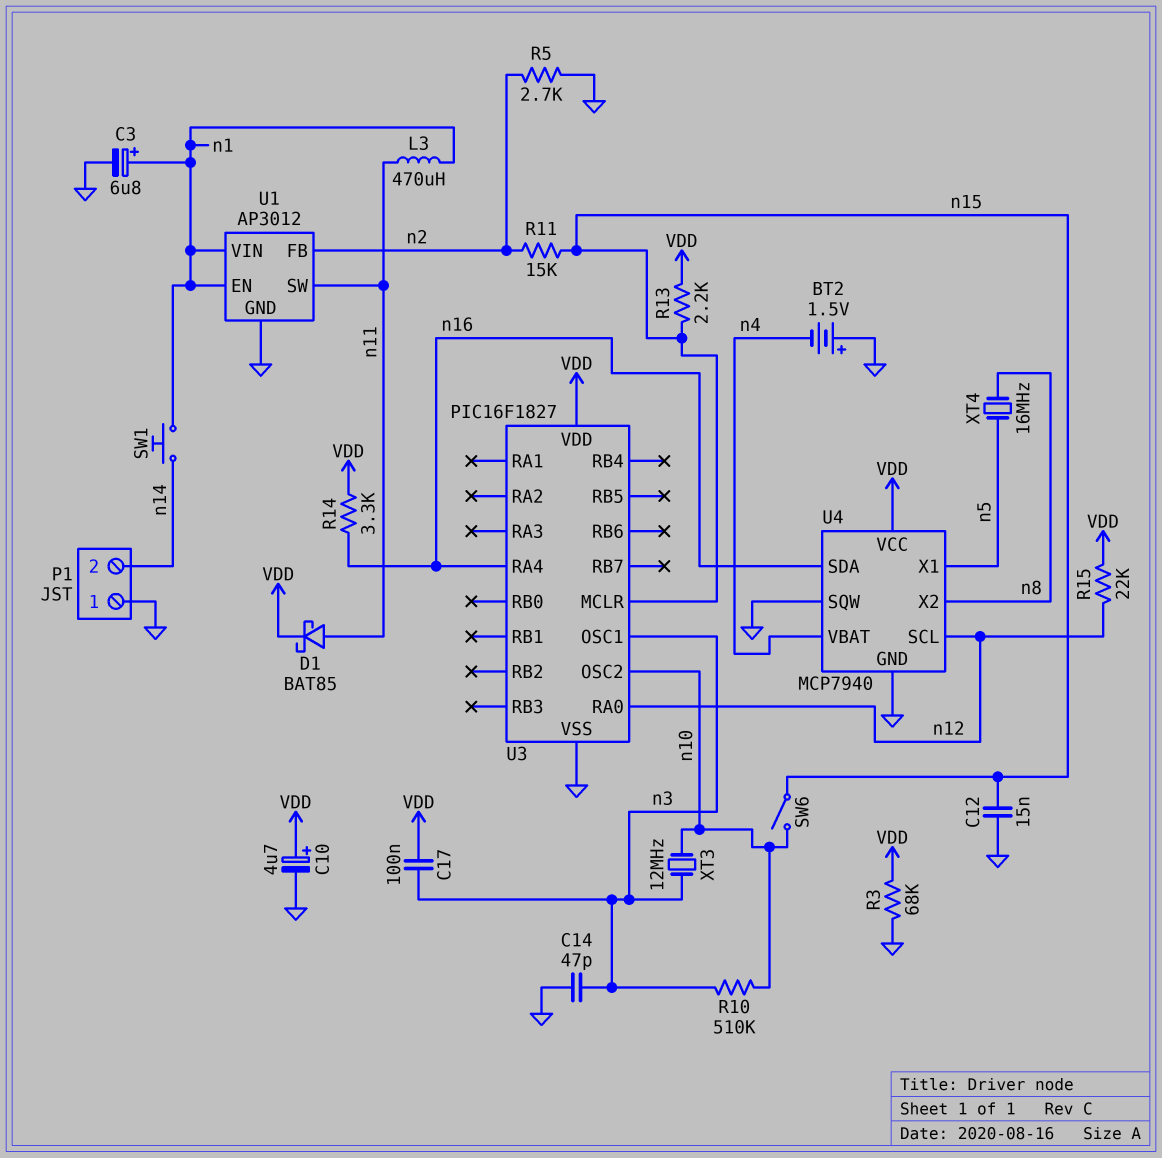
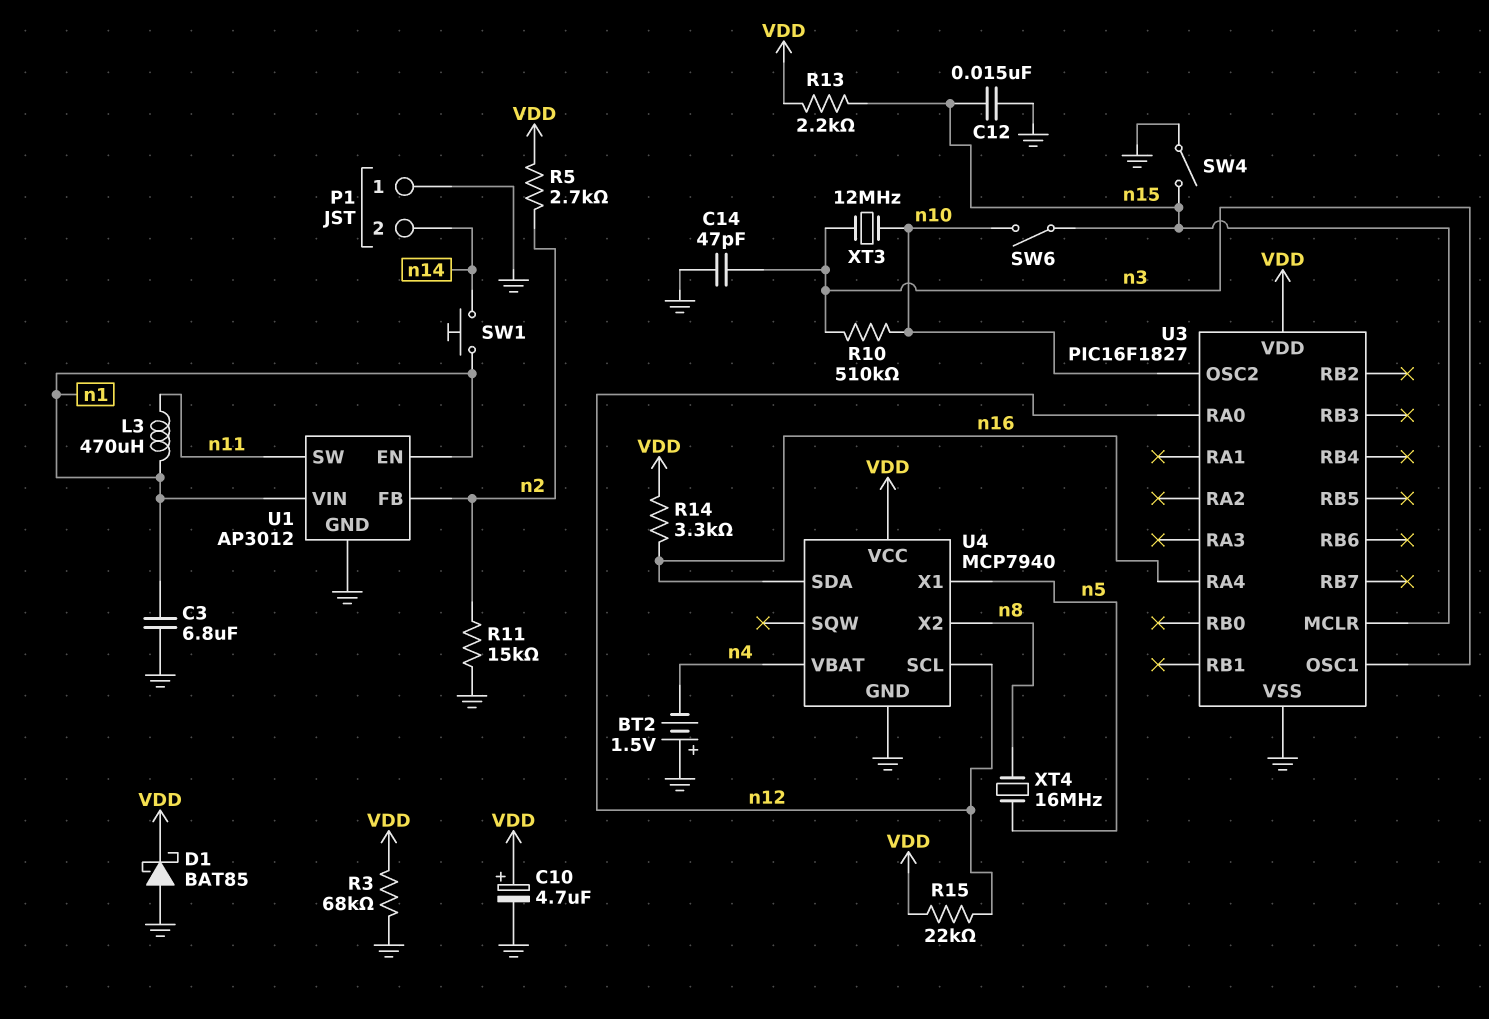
C3: 6.8uF (plus n1, minus GND) -> 6.8uF (GND, n1)
C17: 100nF (VDD, n3) -> none
D1: schottky BAT85 (A n11, K VDD) -> schottky BAT85 (A GND, K VDD)
R5: 2.7k (GND, n2) -> 2.7k (VDD, n2)
R11: 15k (n2, n15) -> 15k (GND, n2)
SW4: none -> switch (GND, n15)
U4 pin SQW: GND -> none

